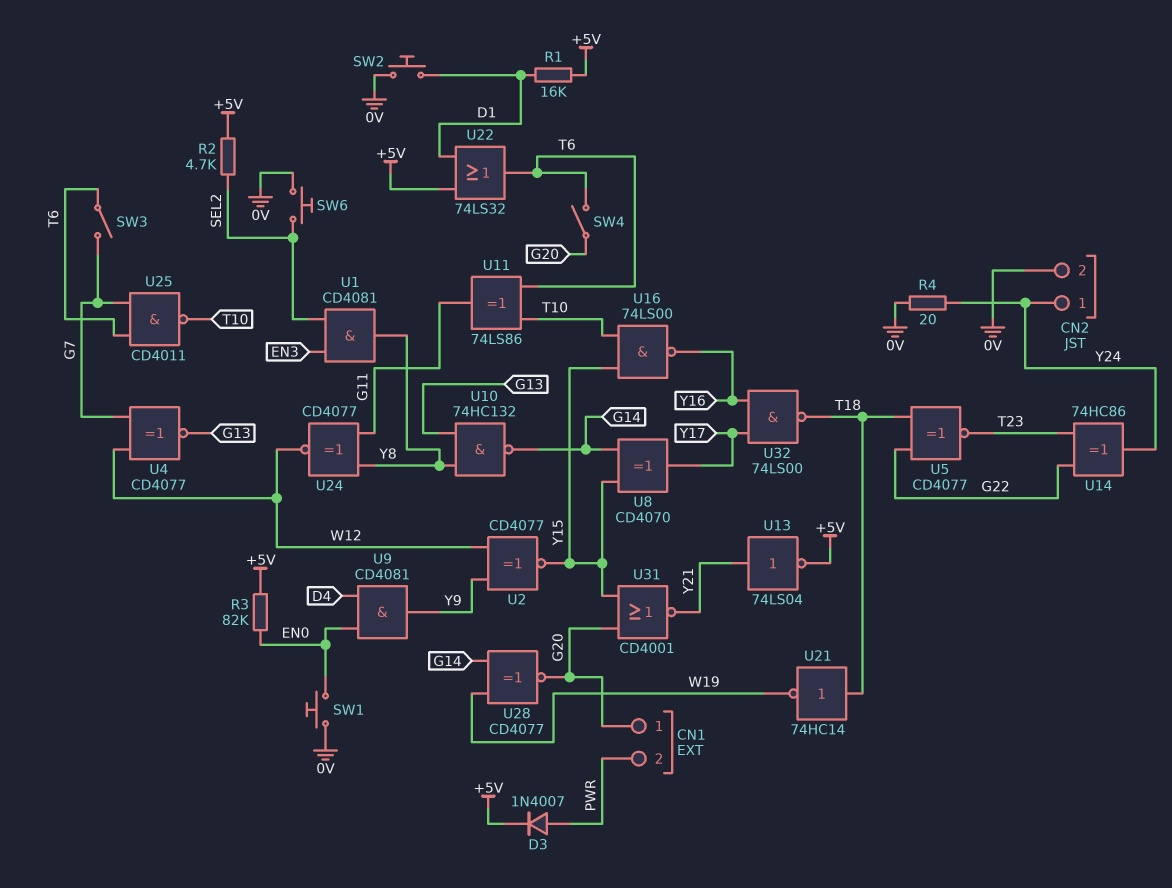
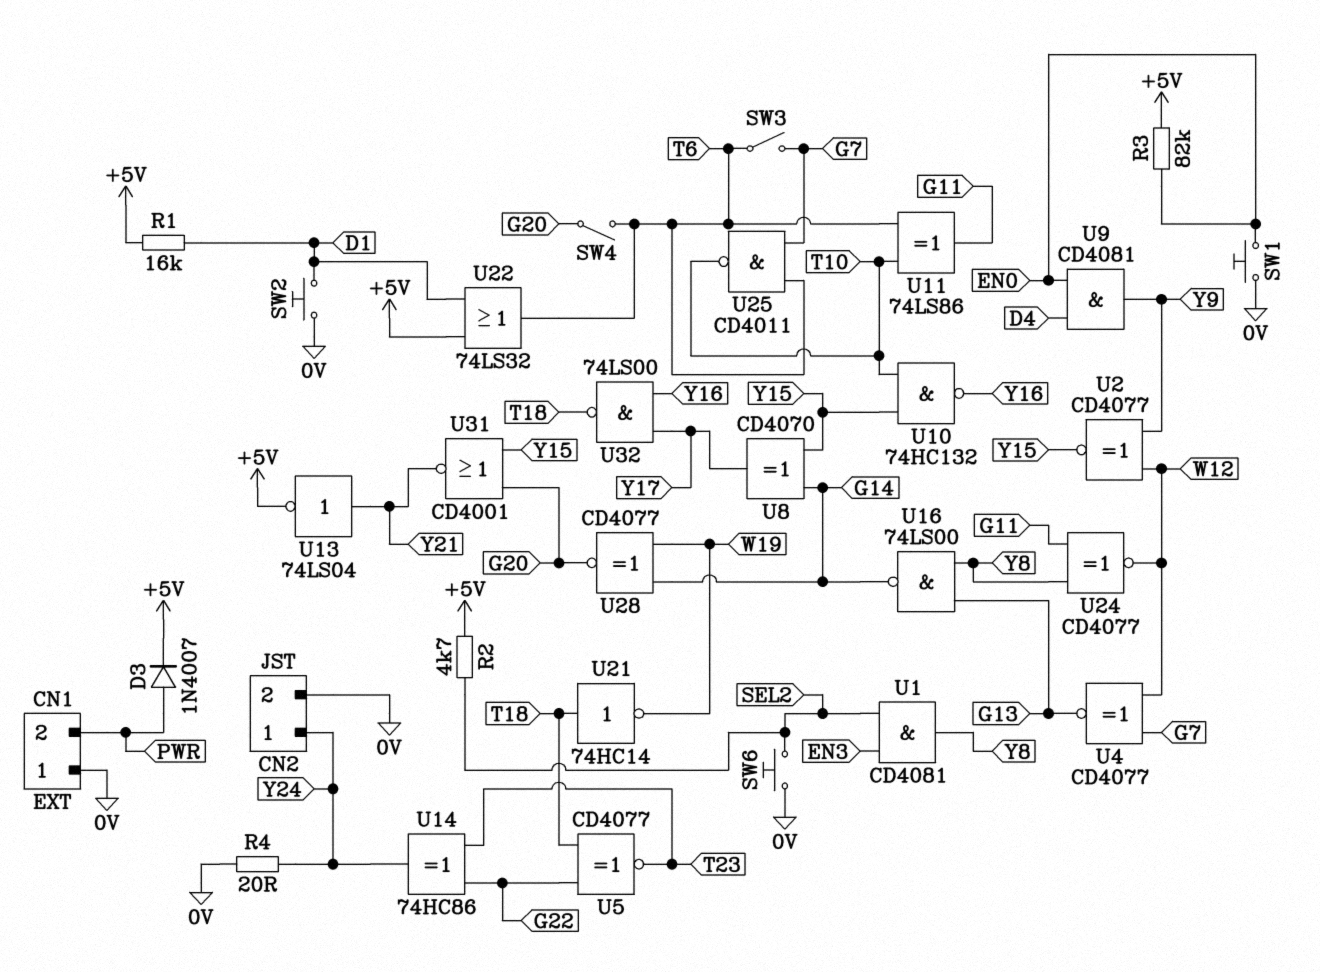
CN1 pin 1: G20 -> 0V
U10: NAND 74HC132 (in G13, in Y8, out G14) -> NAND 74HC132 (in T10, in Y15, out Y16)
U16: NAND 74LS00 (in T10, in Y15, out Y16) -> NAND 74LS00 (in G13, in Y8, out G14)

